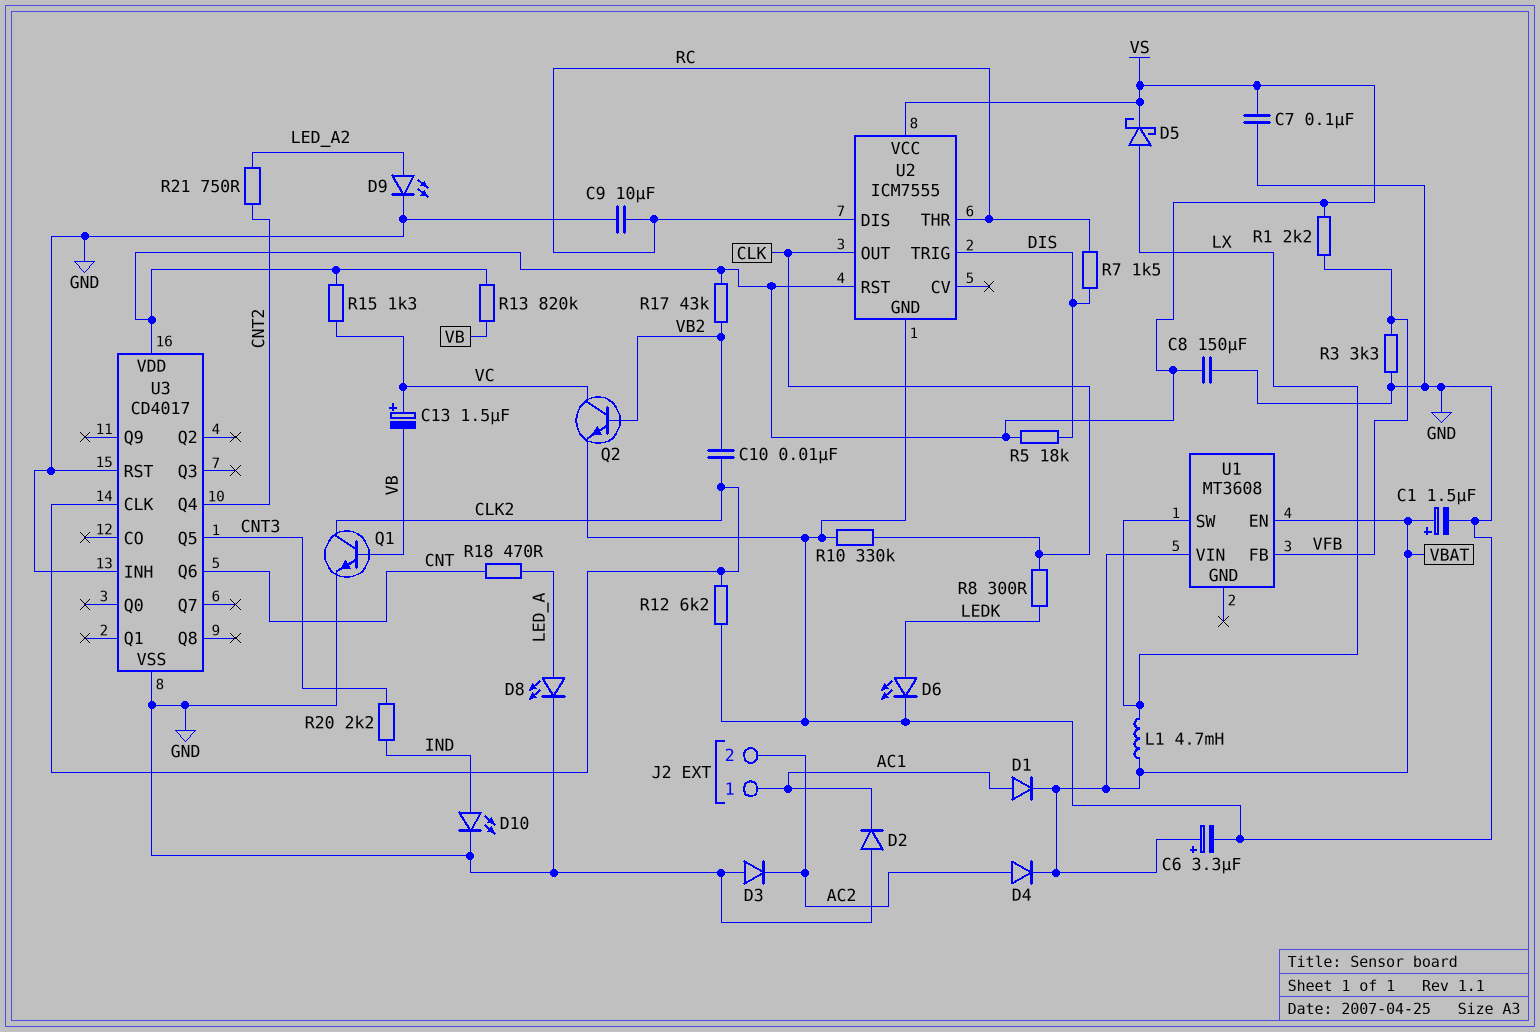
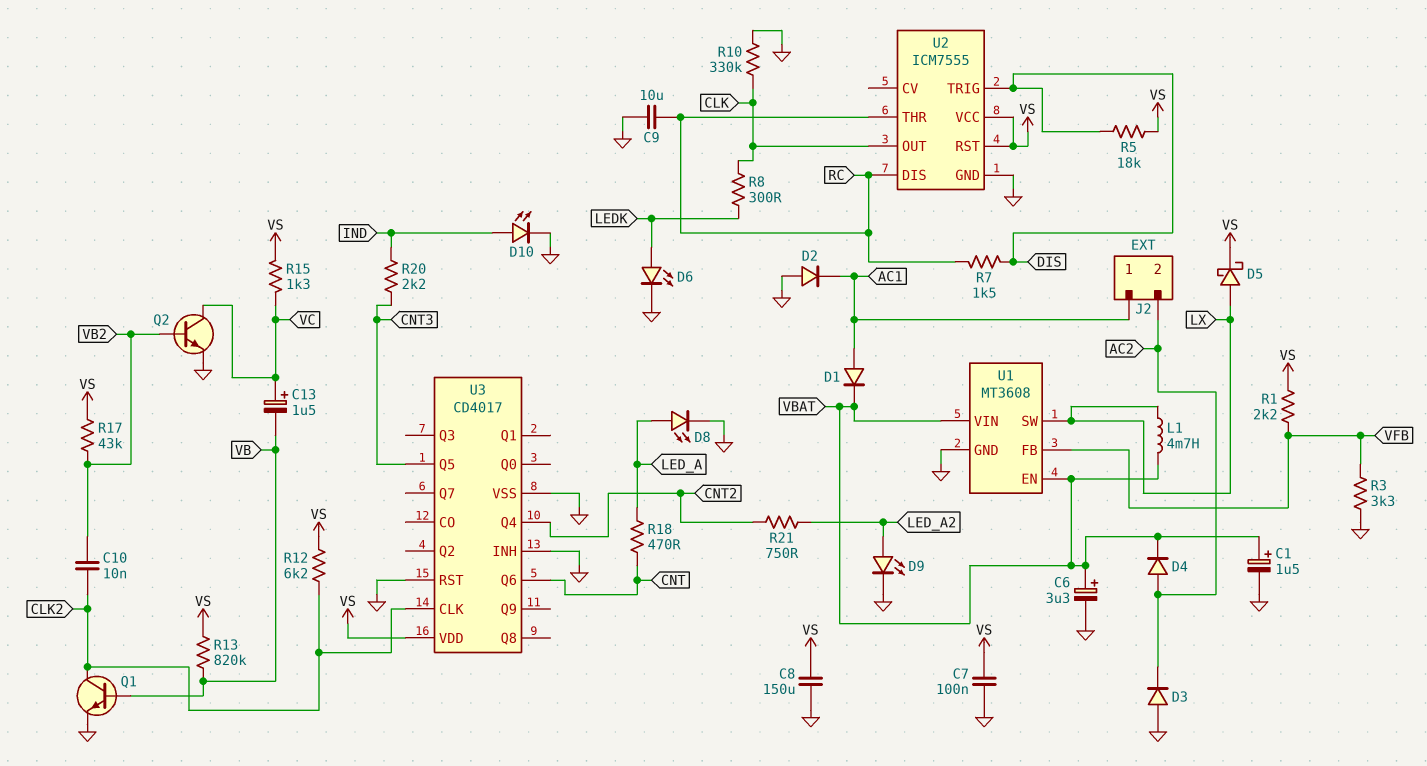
R12: 6.2k (CLK2, GND) -> 6.2k (CLK2, VS)
U1 pin GND: none -> GND

